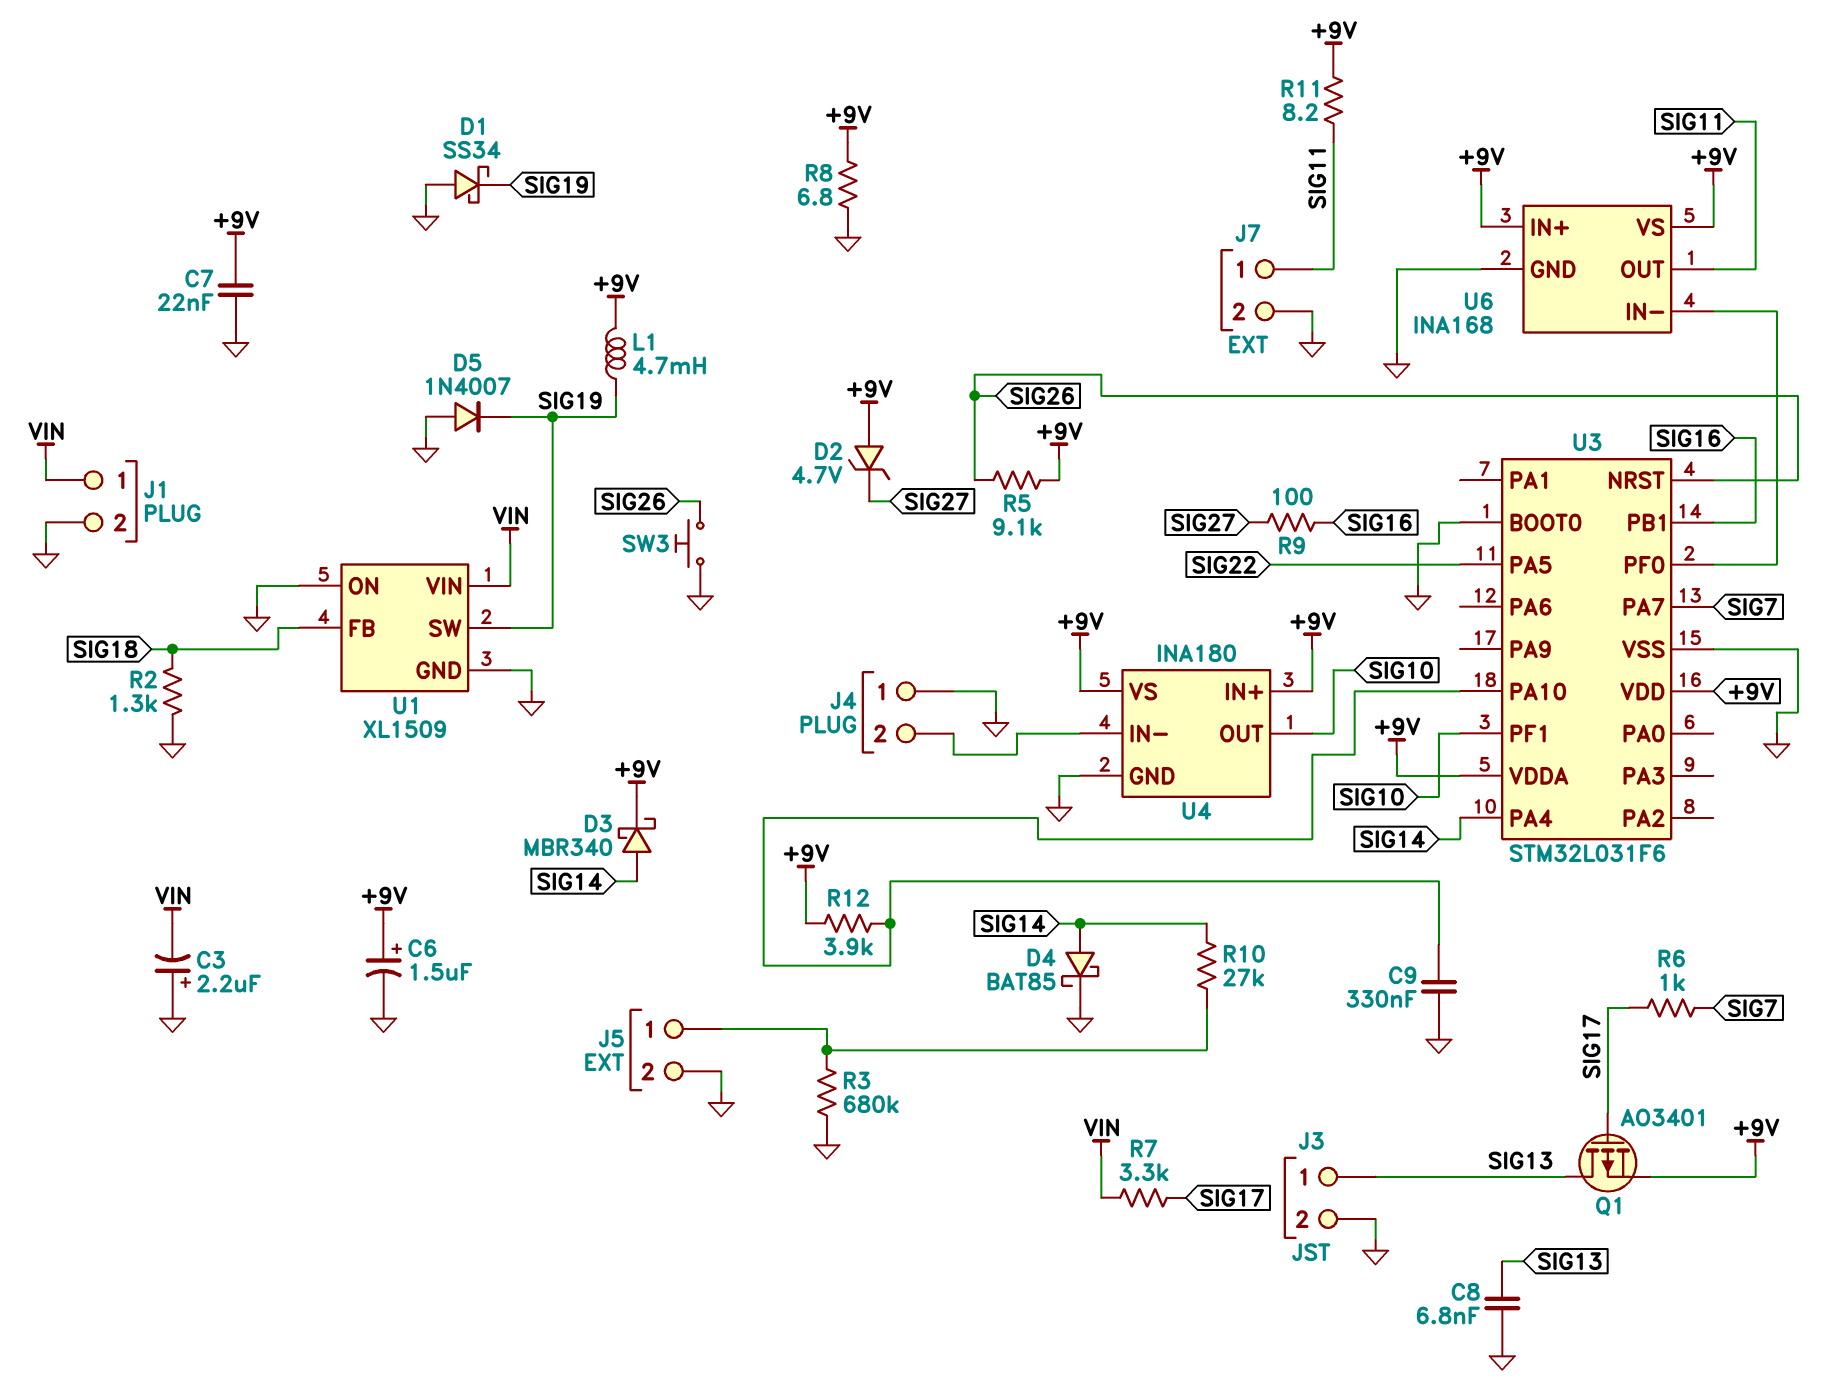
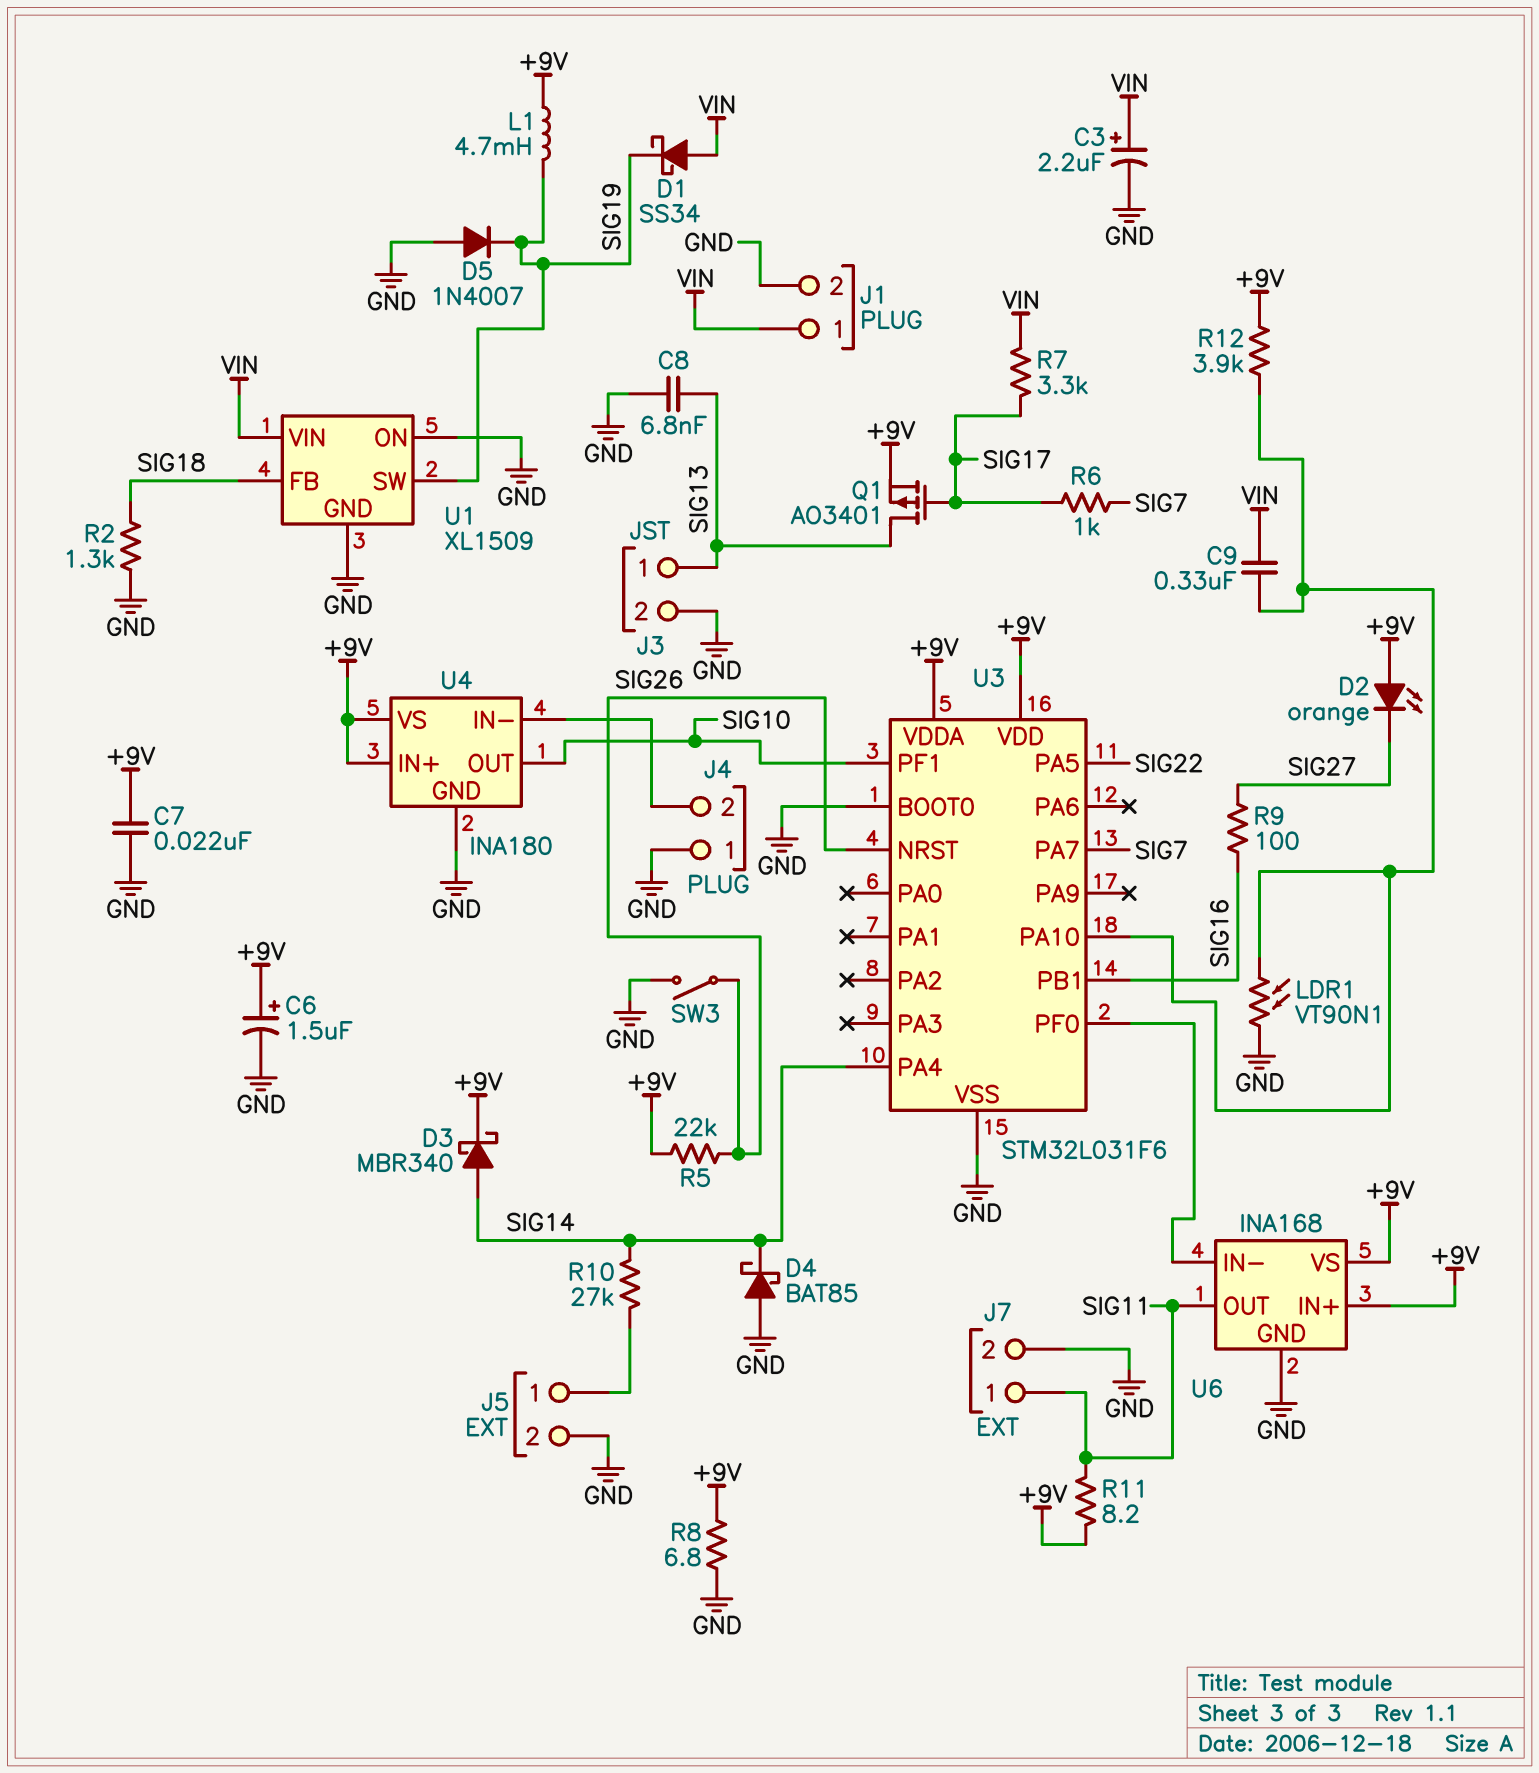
C3: 2.2uF (plus GND, minus VIN) -> 2.2uF (plus VIN, minus GND)
C9: 330nF (GND, U3/PA10) -> 330nF (U3/PA10, VIN)
D1: schottky SS34 (A GND, K SIG19) -> schottky SS34 (A VIN, K SIG19)
D2: zener 4.7V (A +9V, K SIG27) -> LED orange (A +9V, K SIG27)
D4: schottky BAT85 (A SIG14, K GND) -> schottky BAT85 (A GND, K SIG14)
LDR1: none -> VT90N1 (GND, U3/PA10)
R3: 680k (GND, J5/1) -> none
R5: 9.1k (+9V, SIG26) -> 22k (+9V, SIG26)
SW3: button (GND, SIG26) -> switch (GND, SIG26)

